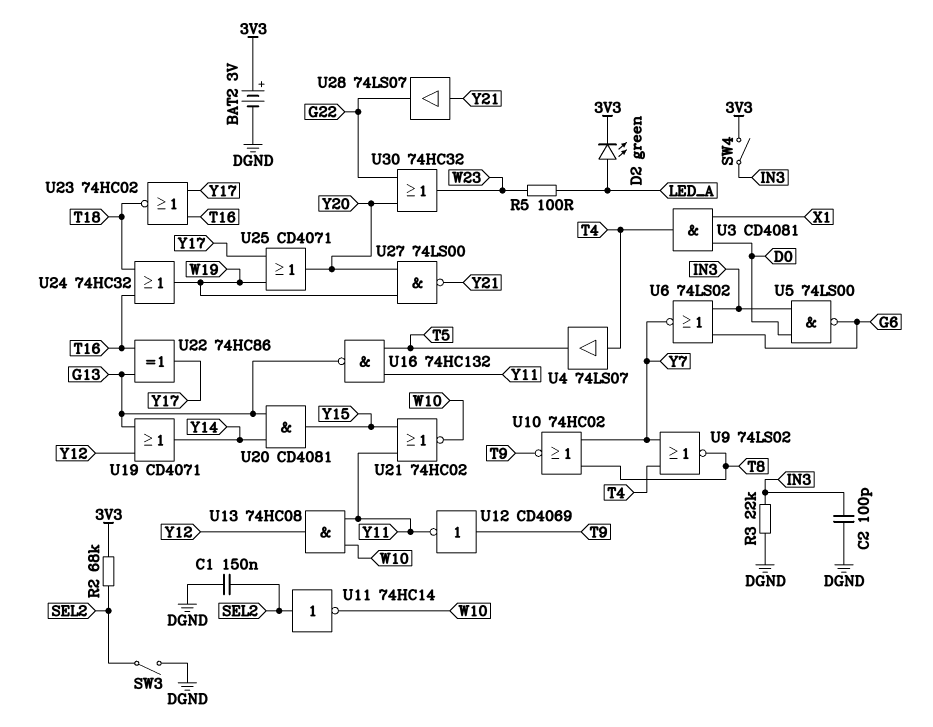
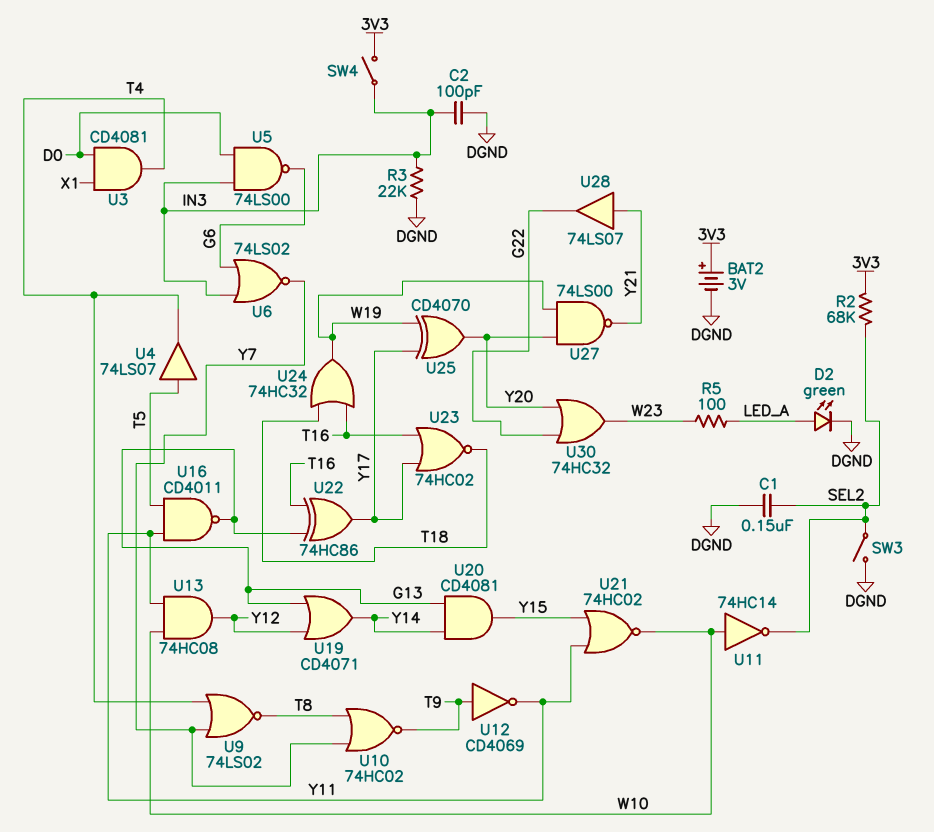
D2: LED green (A LED_A, K 3V3) -> LED green (A LED_A, K DGND)
U4: buffer 74LS07 (in T4, out T5) -> buffer 74LS07 (in T5, out T4)
U11: NOT 74HC14 (in SEL2, out W10) -> NOT 74HC14 (in W10, out SEL2)
U16: NAND 74HC132 (in T5, in Y11, out G13) -> NAND CD4011 (in T5, in Y11, out G13)
U25: OR CD4071 (in W19, in Y17, out Y20) -> XOR CD4070 (in W19, in Y17, out Y20)

